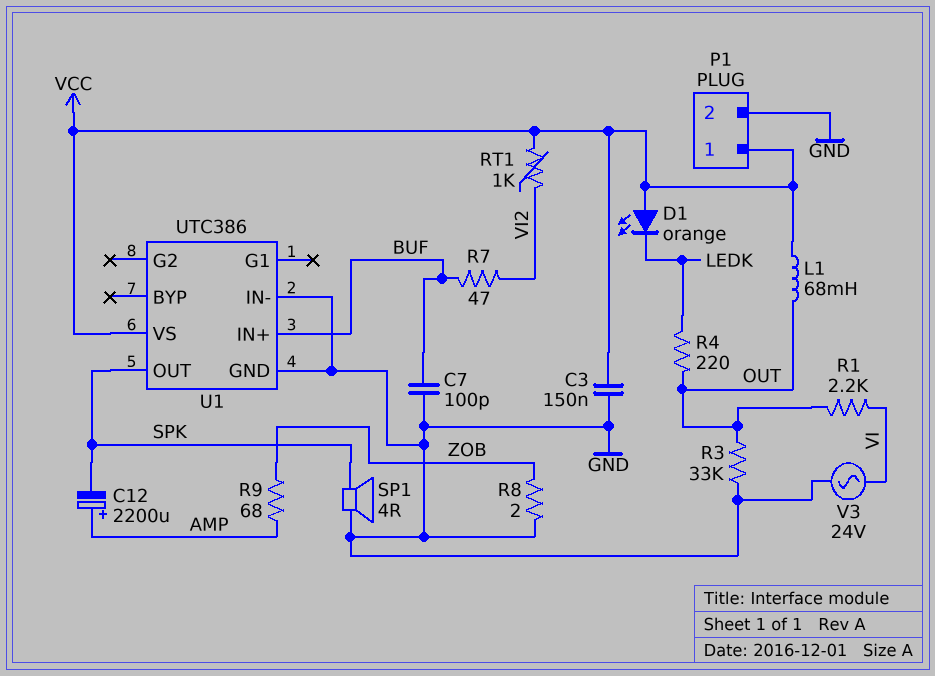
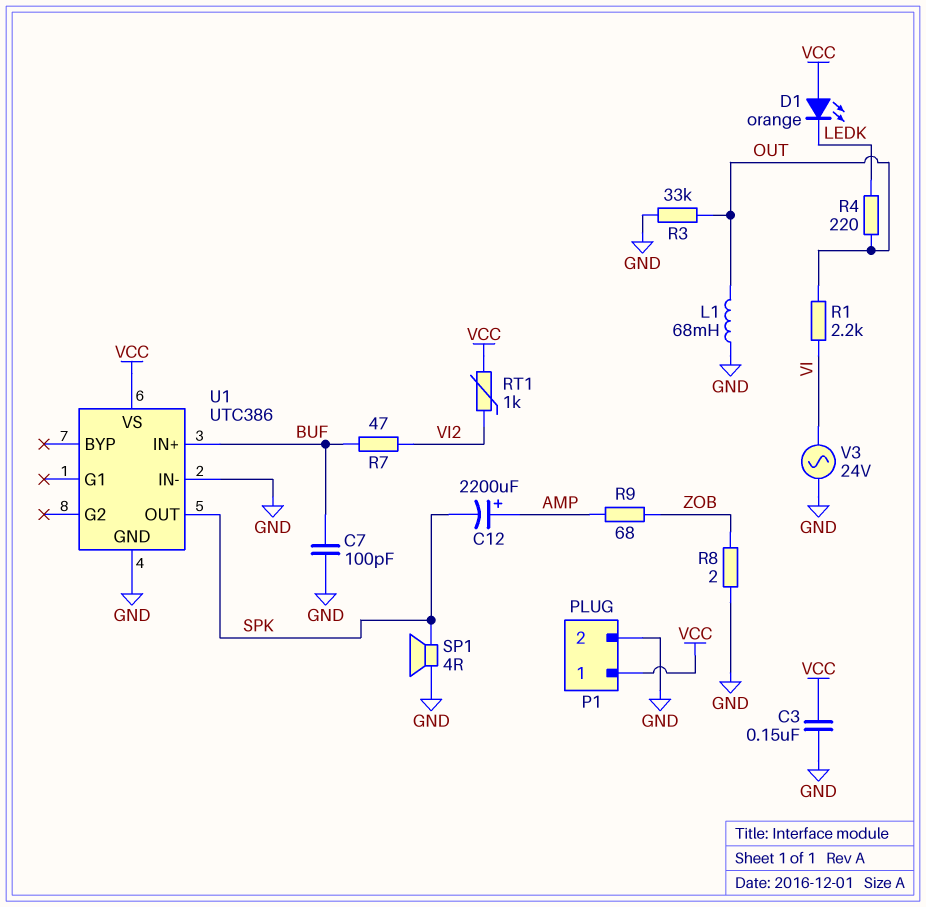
L1: 68mH (OUT, VCC) -> 68mH (GND, OUT)

